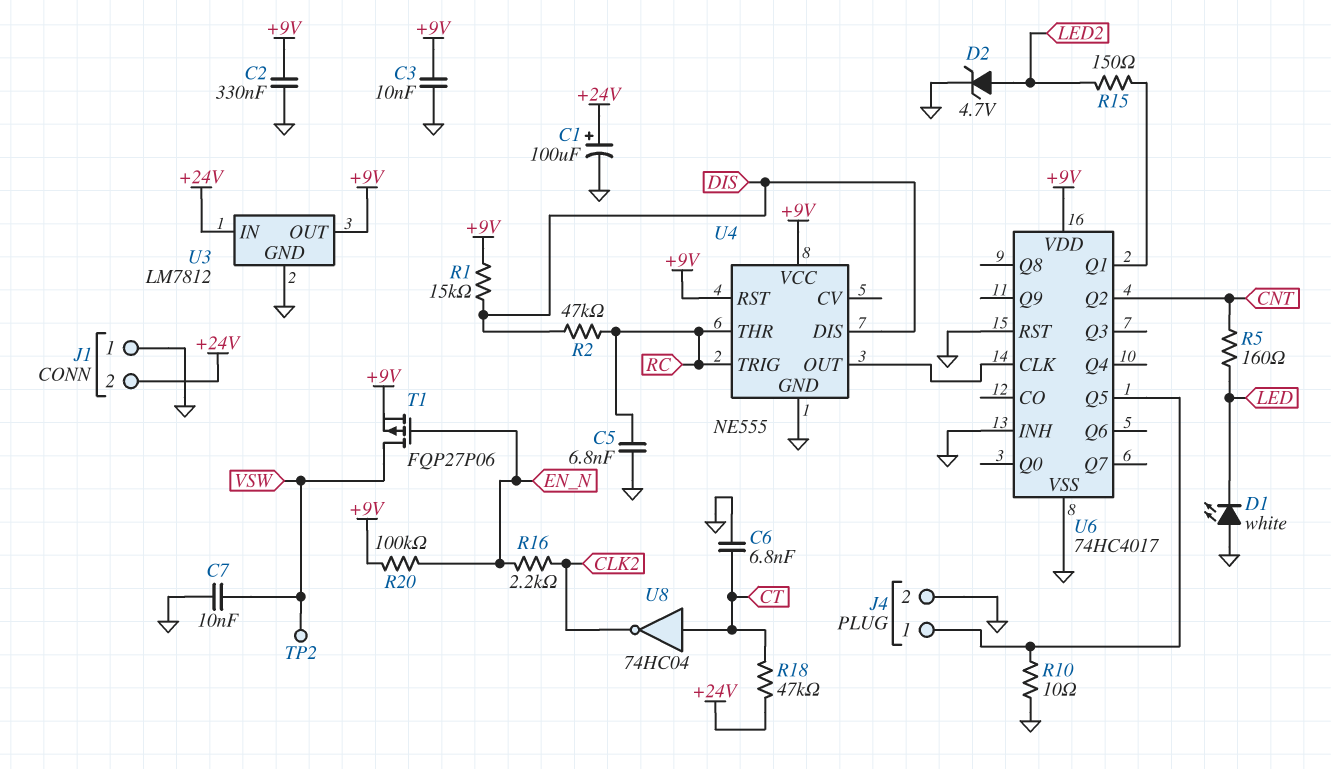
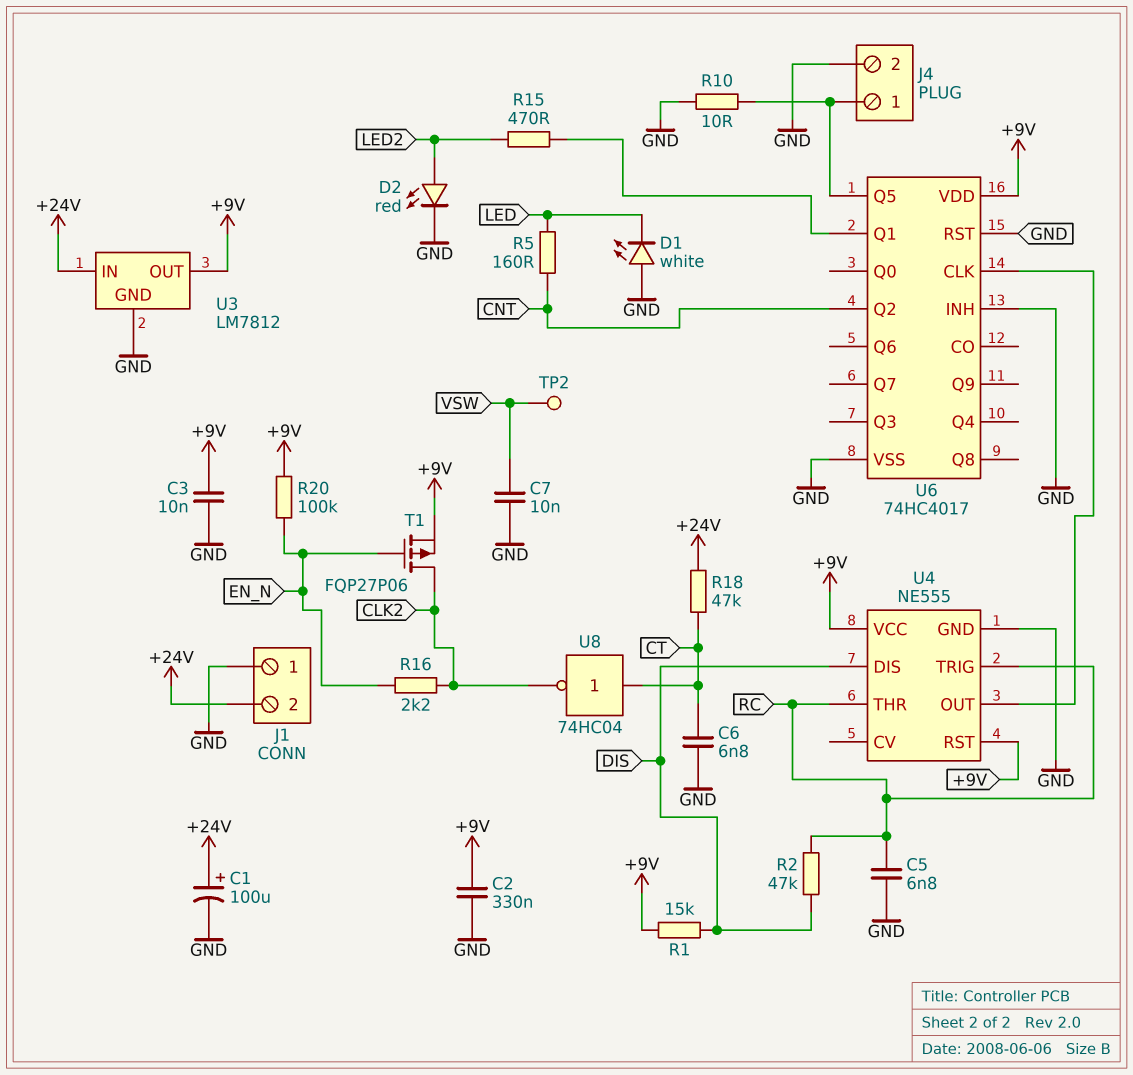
D2: zener 4.7V (A LED2, K GND) -> LED red (A LED2, K GND)
R15: 150 (LED2, U6/Q1) -> 470 (LED2, U6/Q1)
T1: PMOS FQP27P06 (G EN_N, D VSW, S +9V) -> PMOS FQP27P06 (G EN_N, D CLK2, S +9V)

